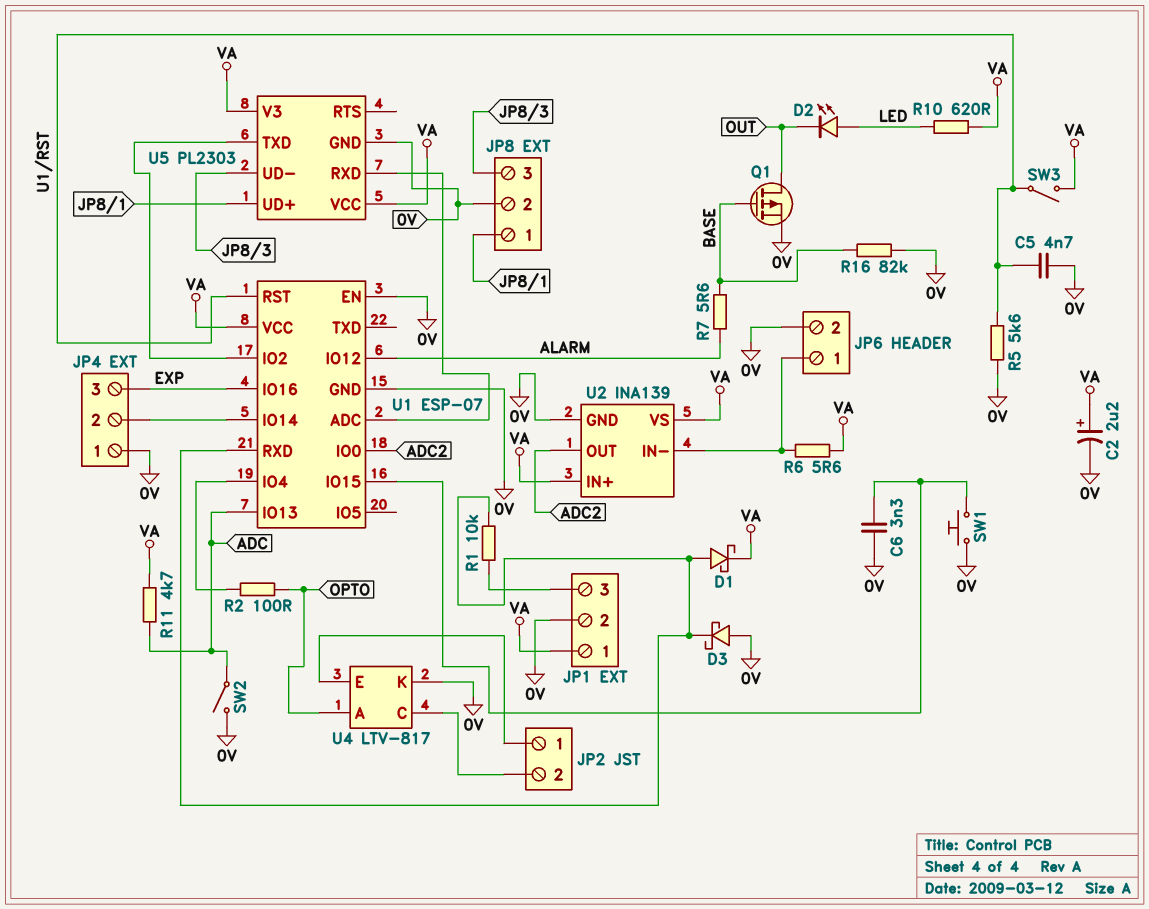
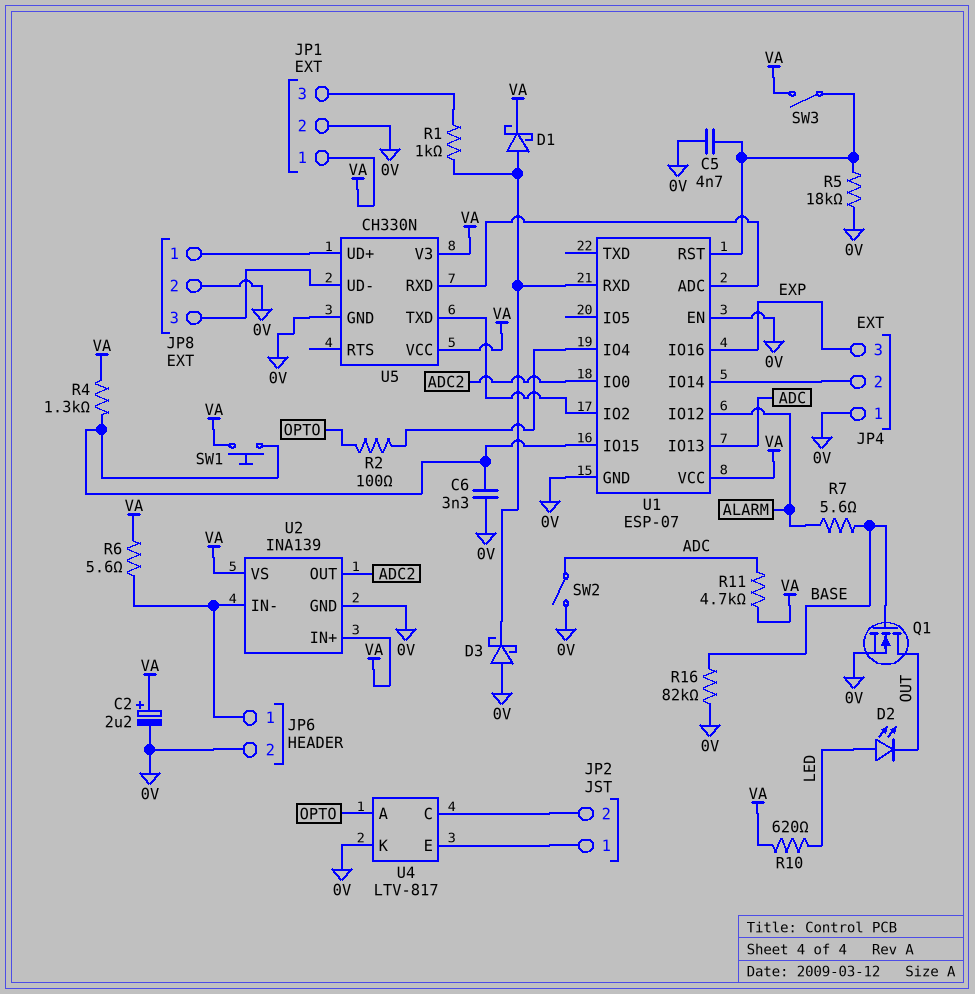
Q1: PMOS (G BASE, D OUT, S 0V) -> NMOS (G BASE, D OUT, S 0V)
R1: 10k (JP1/3, U1/RXD) -> 1k (JP1/3, U1/RXD)
R4: none -> 1.3k (U1/IO15, VA)
R5: 5.6k (0V, U1/RST) -> 18k (0V, U1/RST)
SW1: button (0V, U1/IO15) -> button (U1/IO15, VA)
U5: PL2303 -> CH330N

